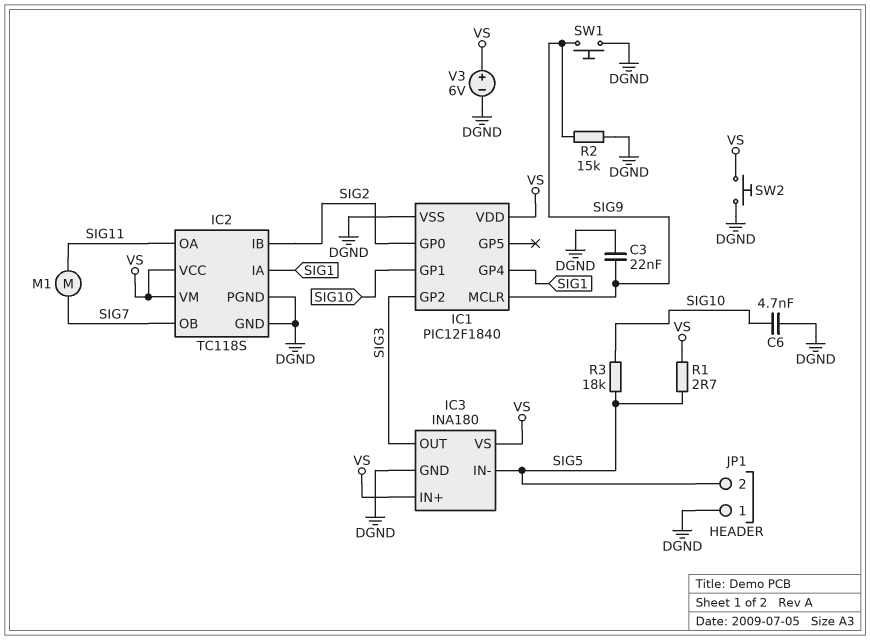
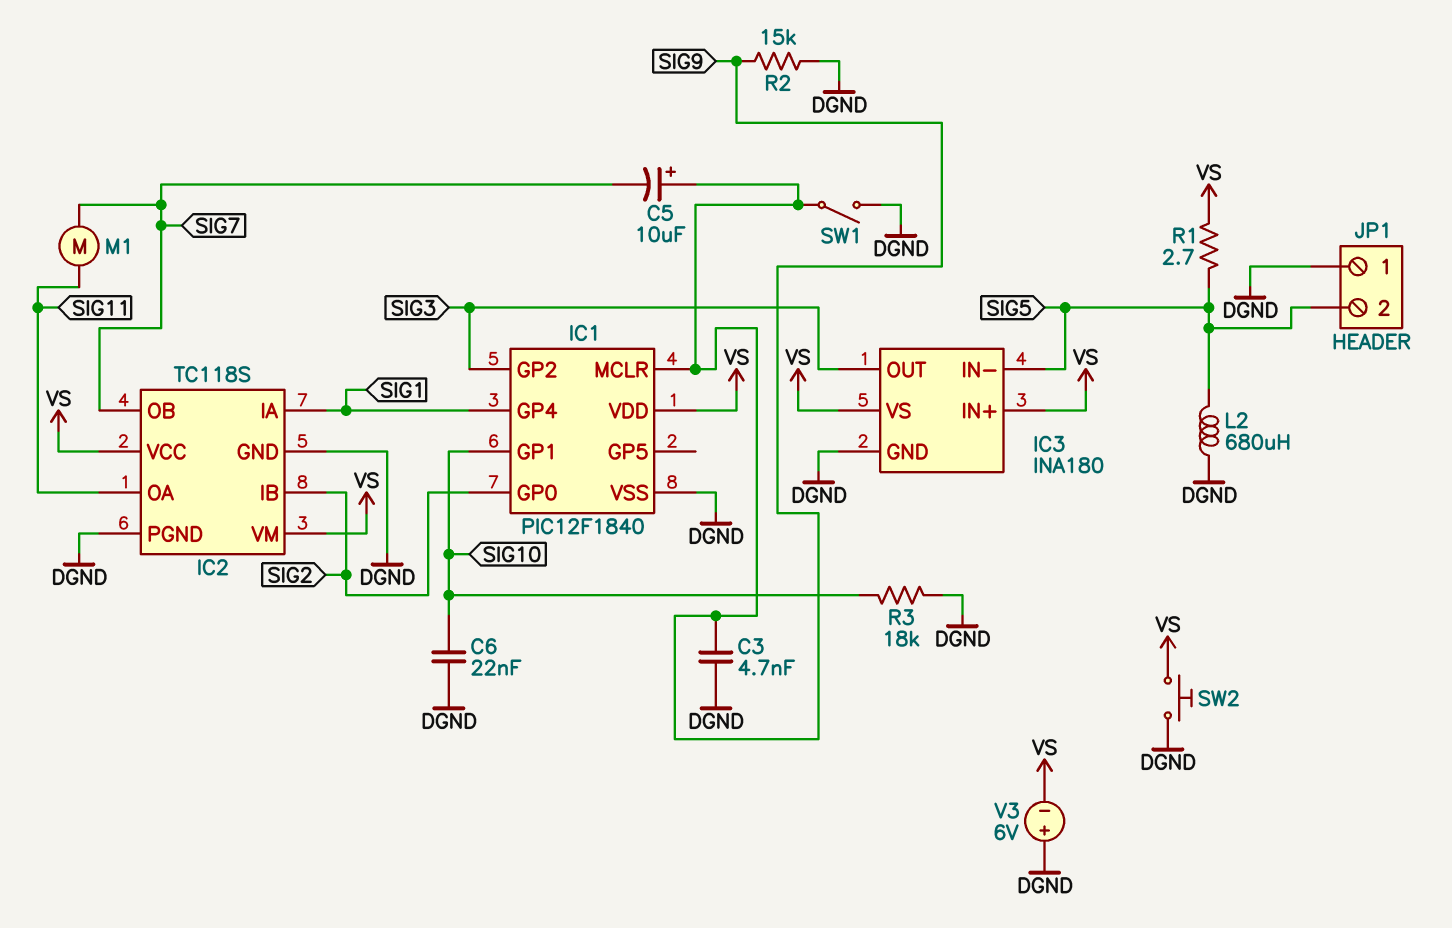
C3: 22nF (DGND, SIG9) -> 4.7nF (DGND, SIG9)
C5: none -> 10uF (plus SIG9, minus SIG7)
C6: 4.7nF (DGND, SIG10) -> 22nF (DGND, SIG10)
L2: none -> 680uH (DGND, SIG5)
R3: 18k (SIG5, SIG10) -> 18k (DGND, SIG10)
SW1: button (DGND, SIG9) -> switch (DGND, SIG9)
V3: 6V (plus VS, minus DGND) -> 6V (plus DGND, minus VS)

